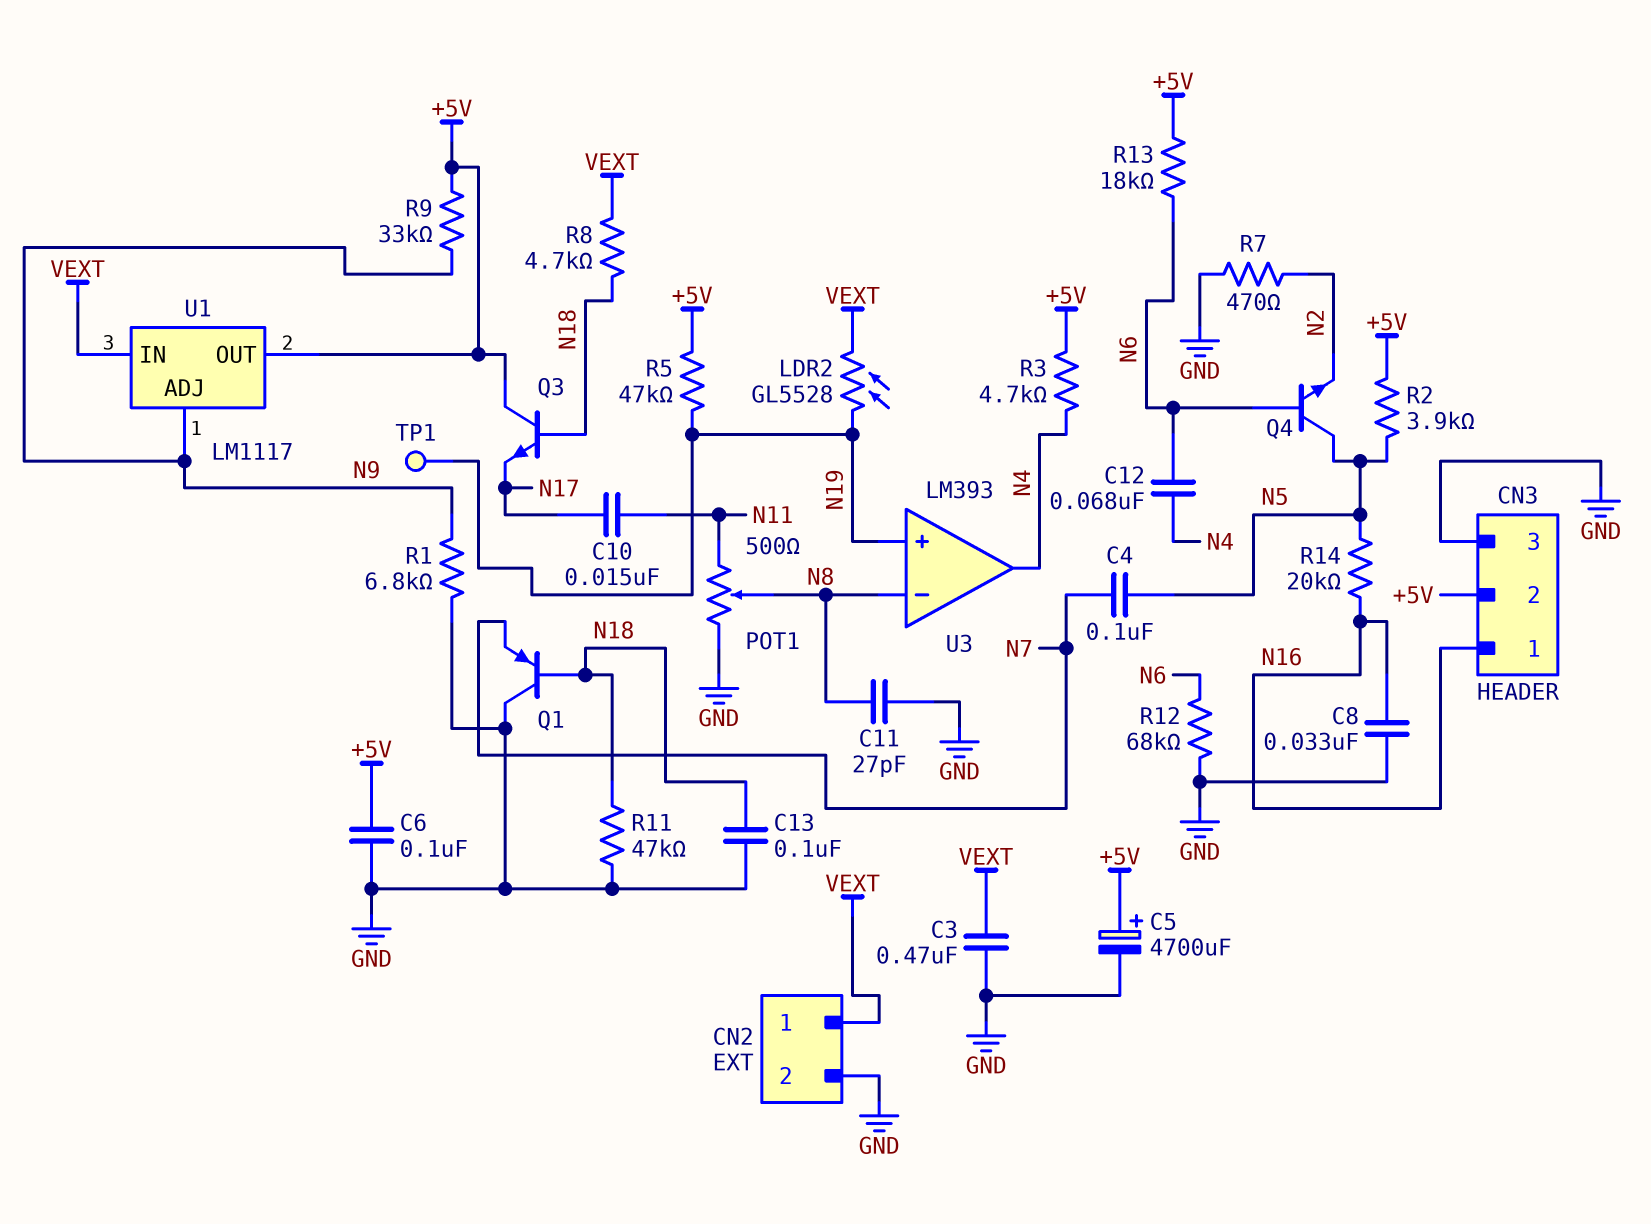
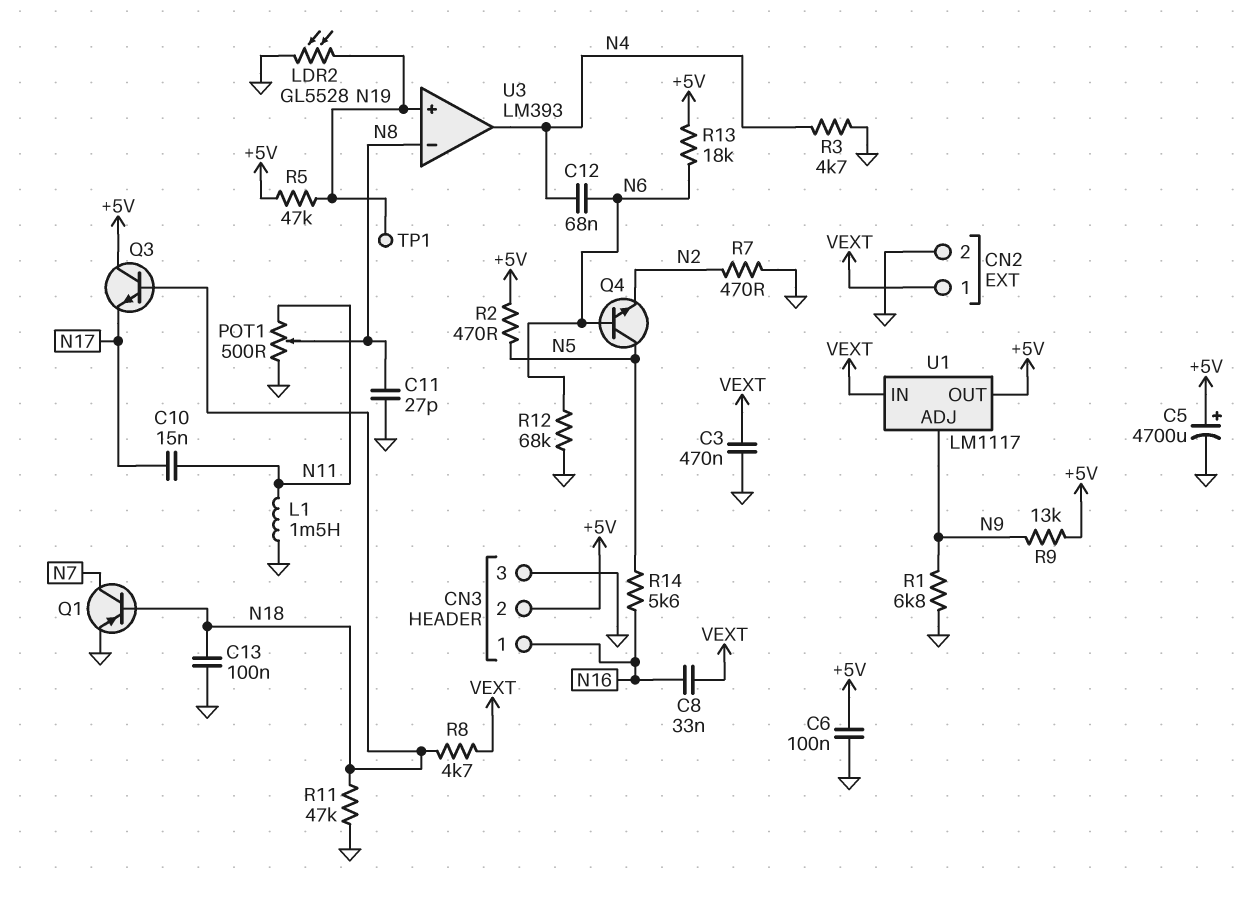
C4: 100nF (N5, N7) -> none
C8: 33nF (GND, N16) -> 33nF (N16, VEXT)
L1: none -> 1.5mH (GND, N11)
LDR2: GL5528 (N19, VEXT) -> GL5528 (GND, N19)
Q1: PNP (B N18, C GND, E N7) -> PNP (B N18, C N7, E GND)
R2: 3.9k (+5V, N5) -> 470 (+5V, N5)
R3: 4.7k (+5V, N4) -> 4.7k (GND, N4)
R9: 33k (+5V, N9) -> 13k (+5V, N9)
R14: 20k (N5, N16) -> 5.6k (N5, N16)

